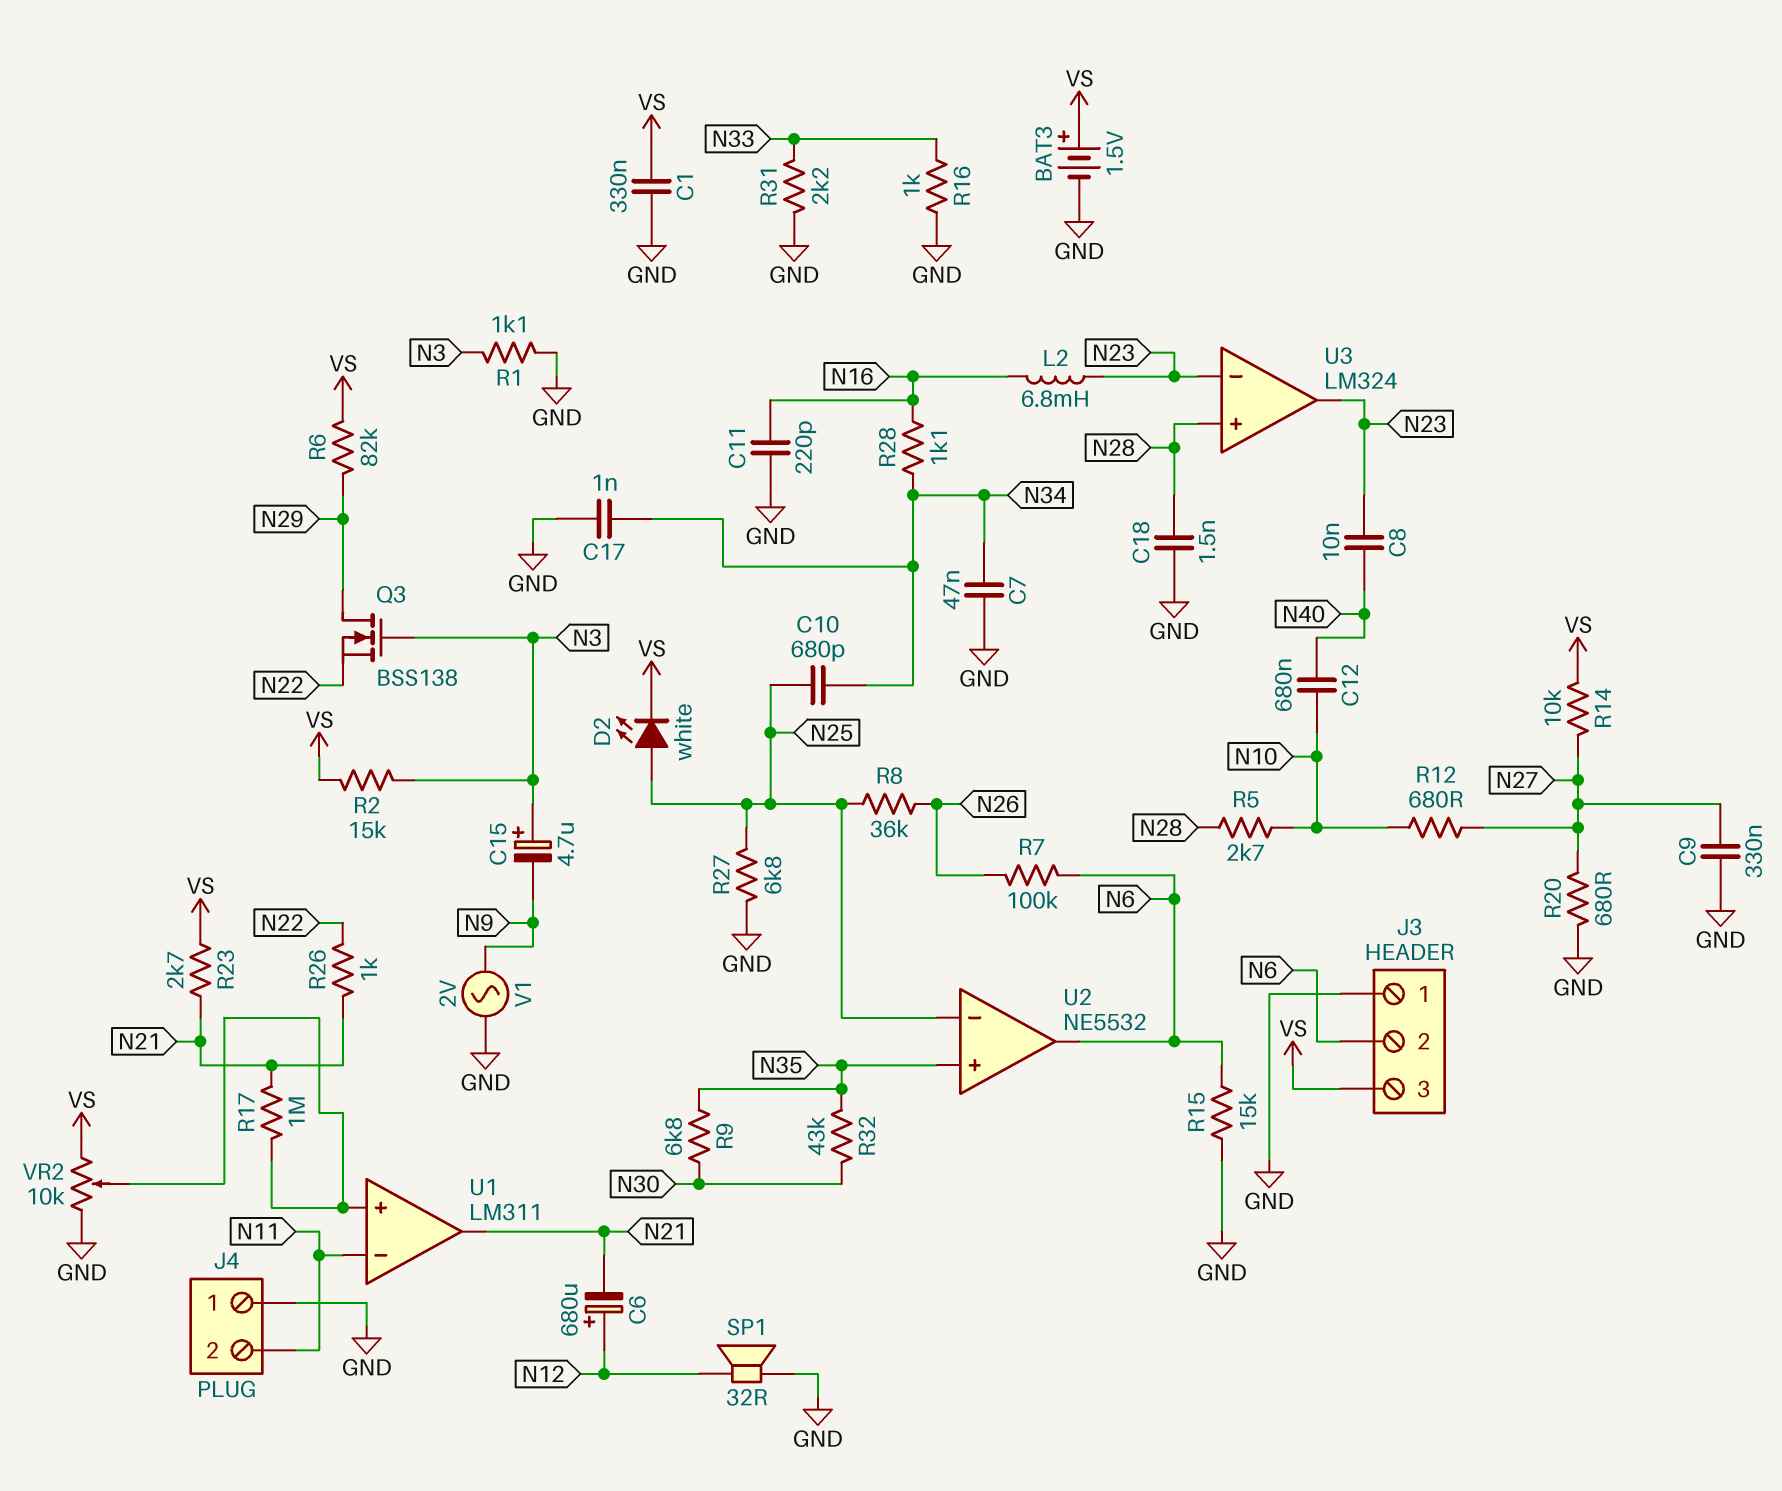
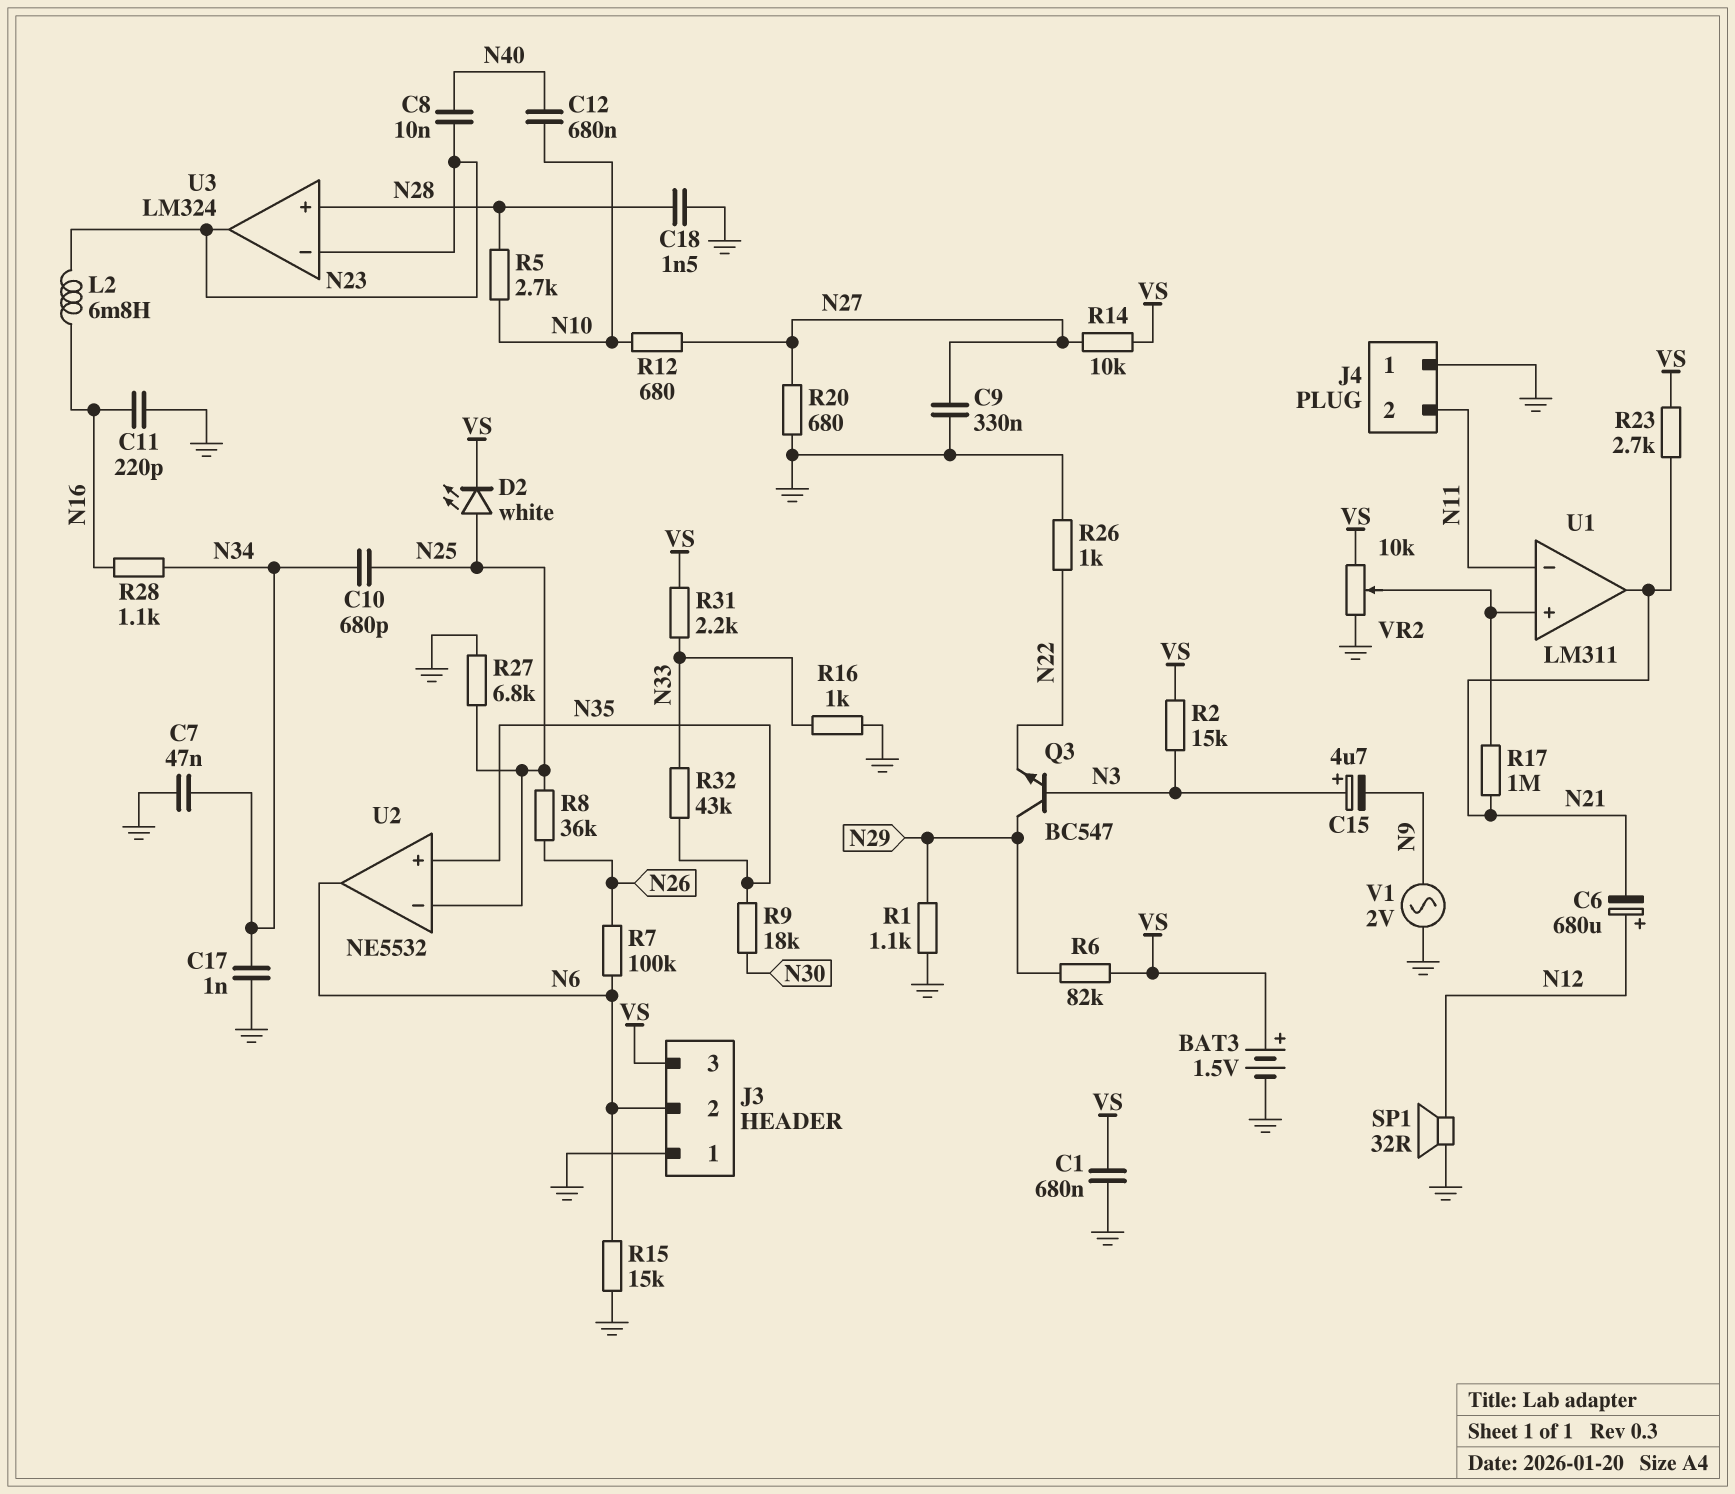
C1: 330nF (GND, VS) -> 680nF (GND, VS)
Q3: NMOS BSS138 (G N3, D N29, S N22) -> NPN BC547 (B N3, C N29, E N22)
R1: 1.1k (GND, N3) -> 1.1k (GND, N29)
R9: 6.8k (N30, N35) -> 18k (N30, N35)
R26: 1k (N21, N22) -> 1k (GND, N22)
R31: 2.2k (GND, N33) -> 2.2k (N33, VS)
R32: 43k (N30, N35) -> 43k (N33, N35)

